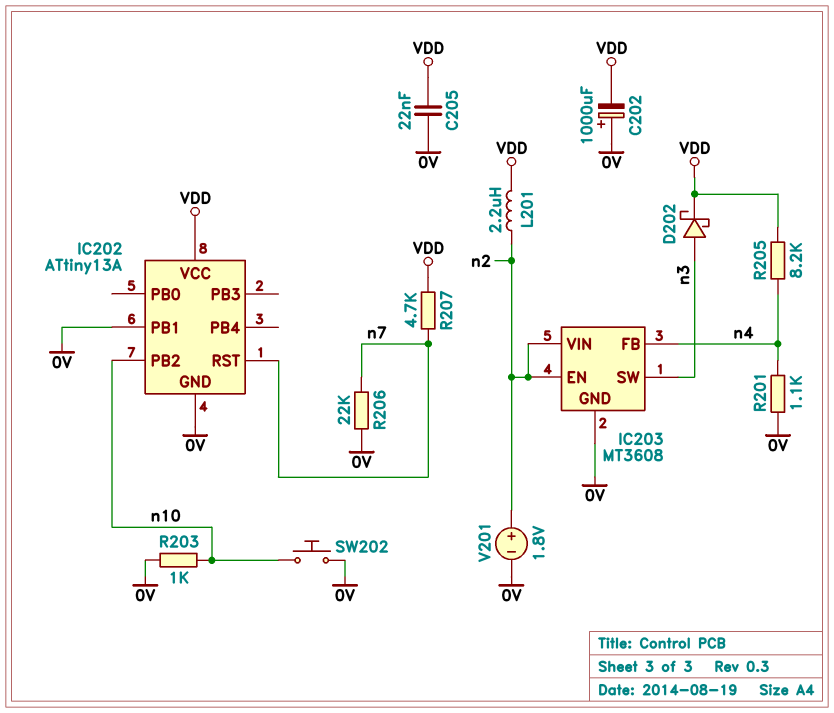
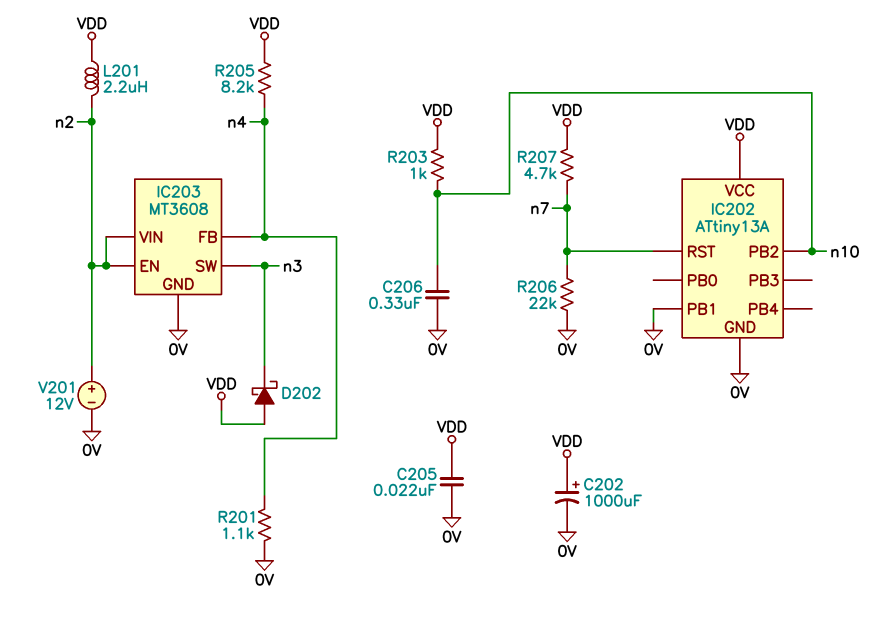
C202: 1000uF (plus 0V, minus VDD) -> 1000uF (plus VDD, minus 0V)
C206: none -> 330nF (0V, n10)
D202: schottky (A n3, K VDD) -> schottky (A VDD, K n3)
R203: 1k (0V, n10) -> 1k (VDD, n10)
SW202: button (0V, n10) -> none
V201: 1.8V (plus n2, minus 0V) -> 12V (plus n2, minus 0V)

